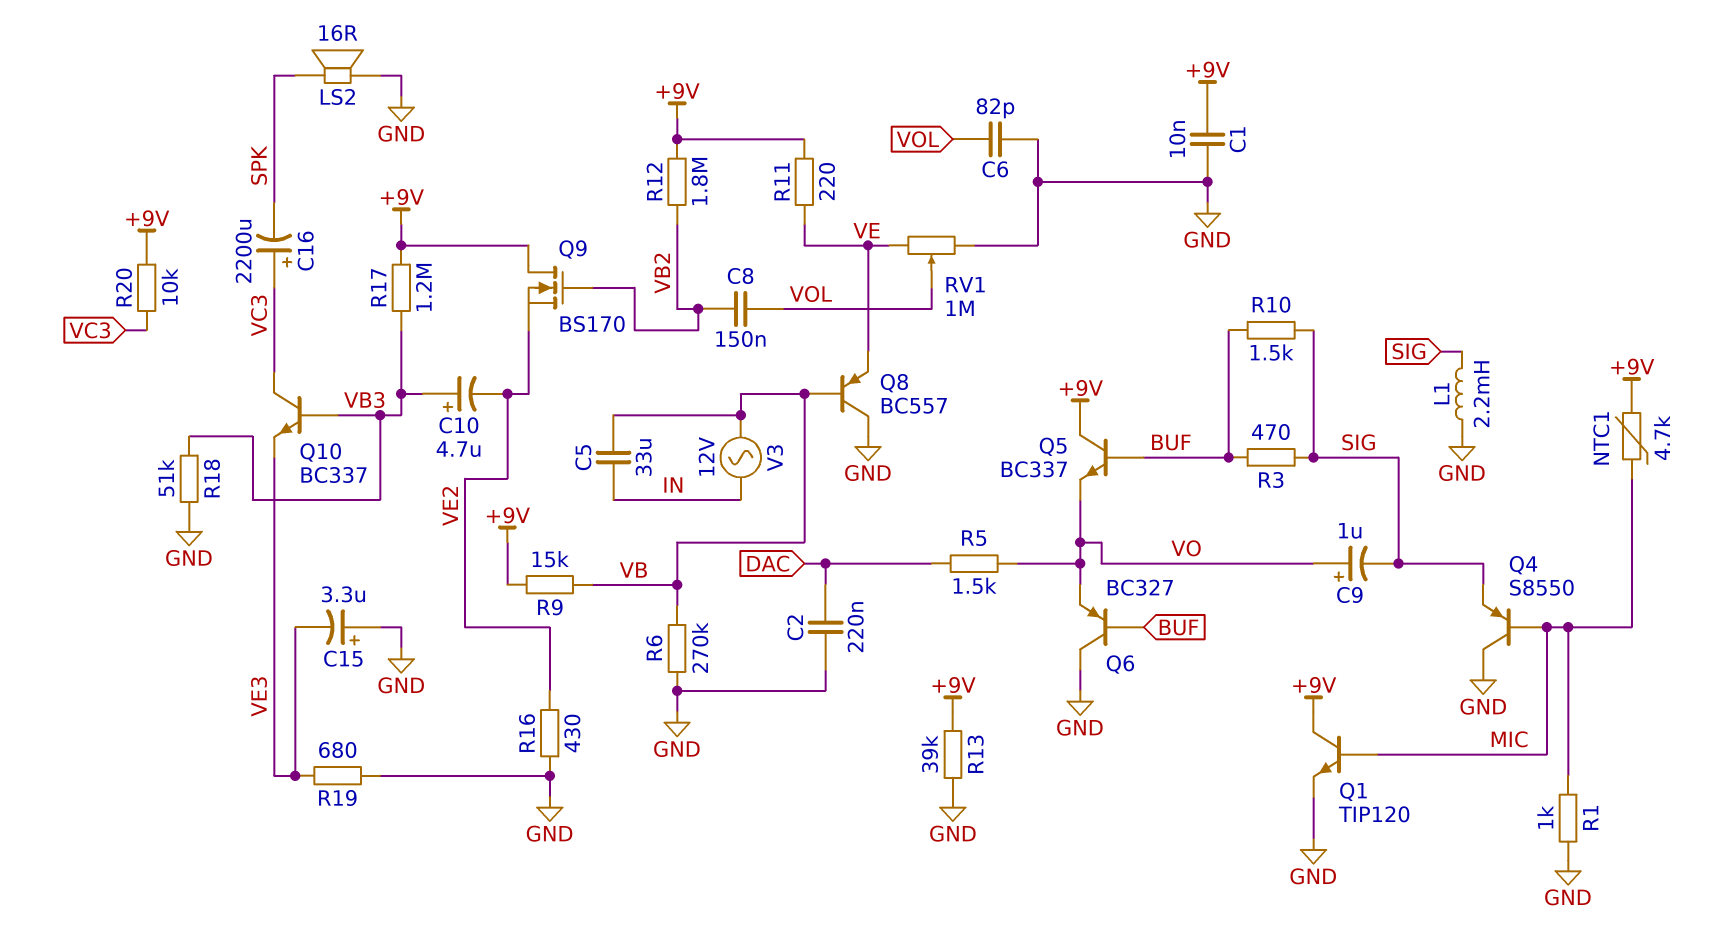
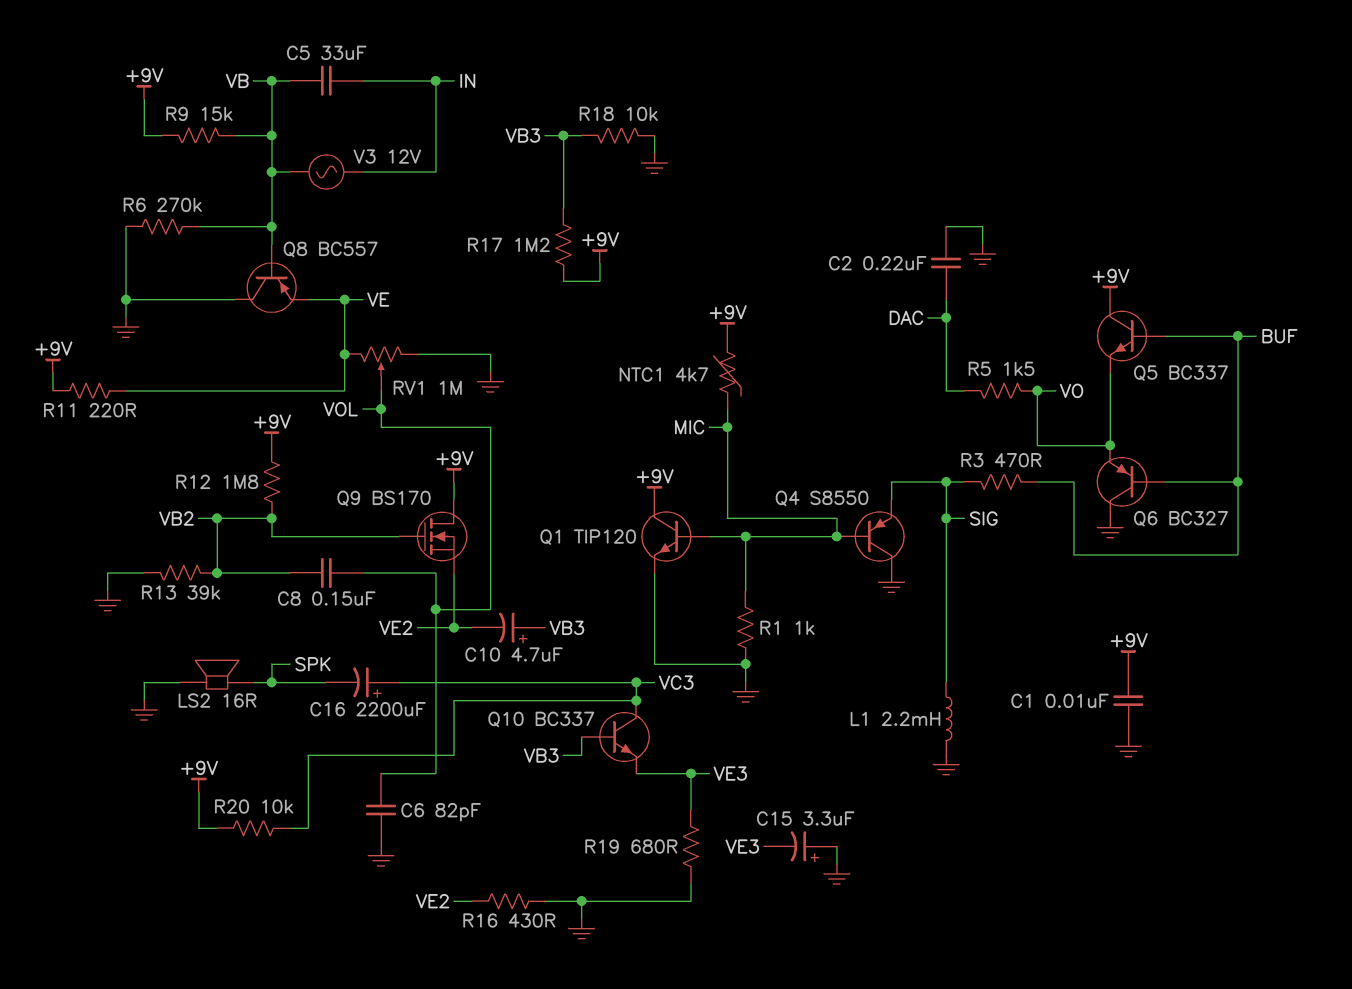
C9: 1uF (plus VO, minus SIG) -> none
R10: 1.5k (BUF, SIG) -> none
R13: 39k (+9V, GND) -> 39k (GND, VB2)
R18: 51k (GND, VB3) -> 10k (GND, VB3)

